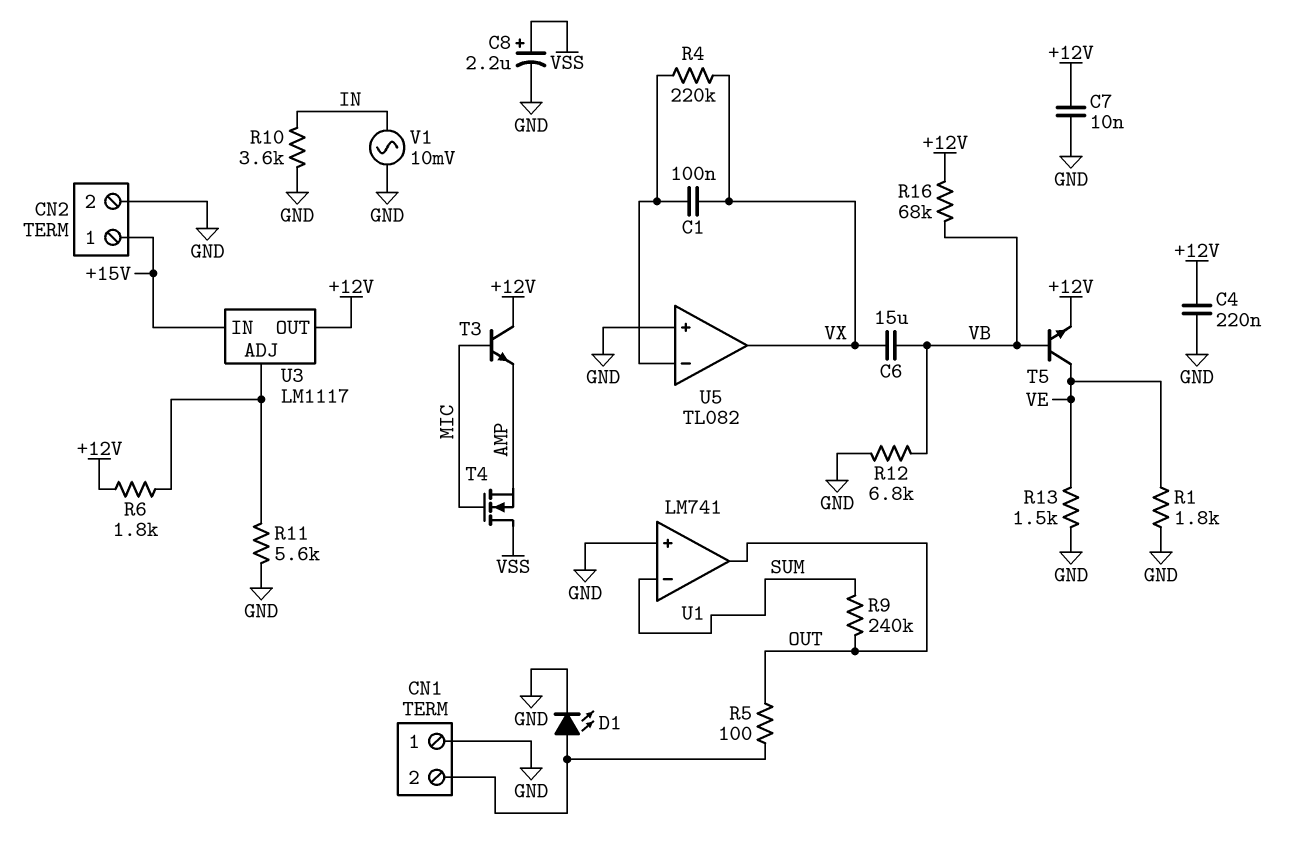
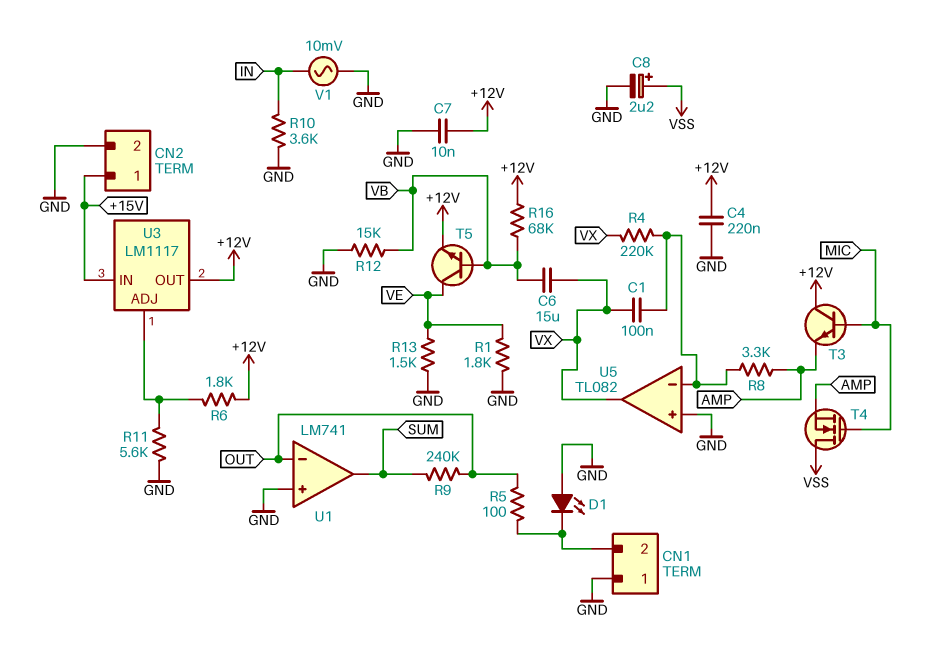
D1: LED (A CN1/2, K GND) -> LED (A GND, K CN1/2)
R8: none -> 3.3k (AMP, U5/in-)
R12: 6.8k (GND, VB) -> 15k (GND, VB)
U1 pin in-: SUM -> OUT
U1 pin out: OUT -> SUM

